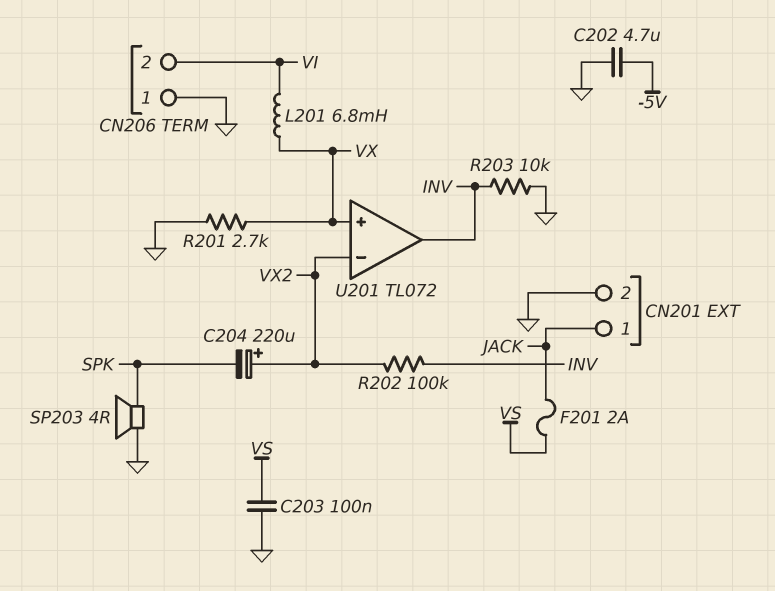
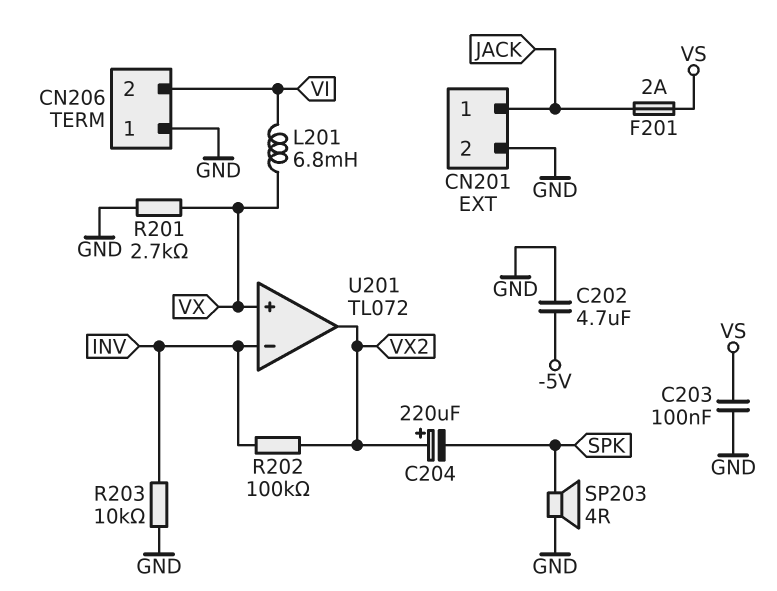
U201 pin in-: VX2 -> INV
U201 pin out: INV -> VX2

